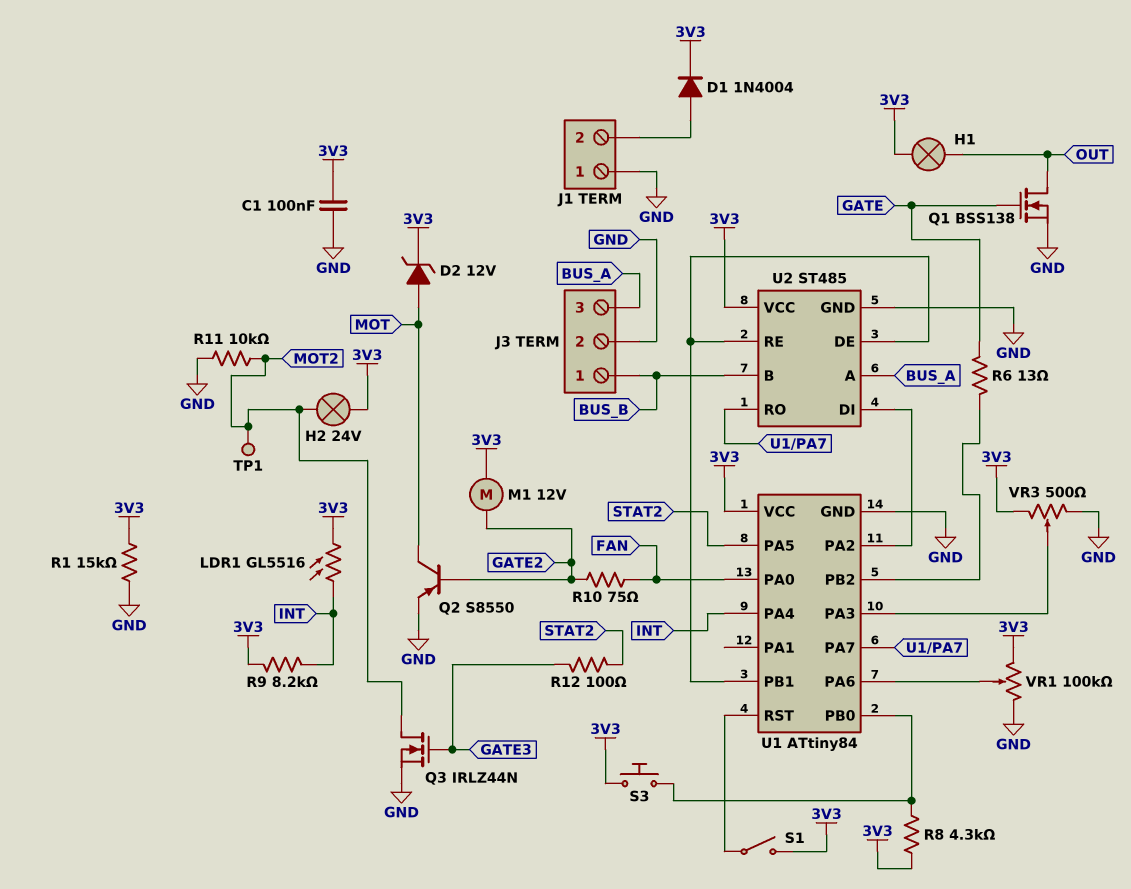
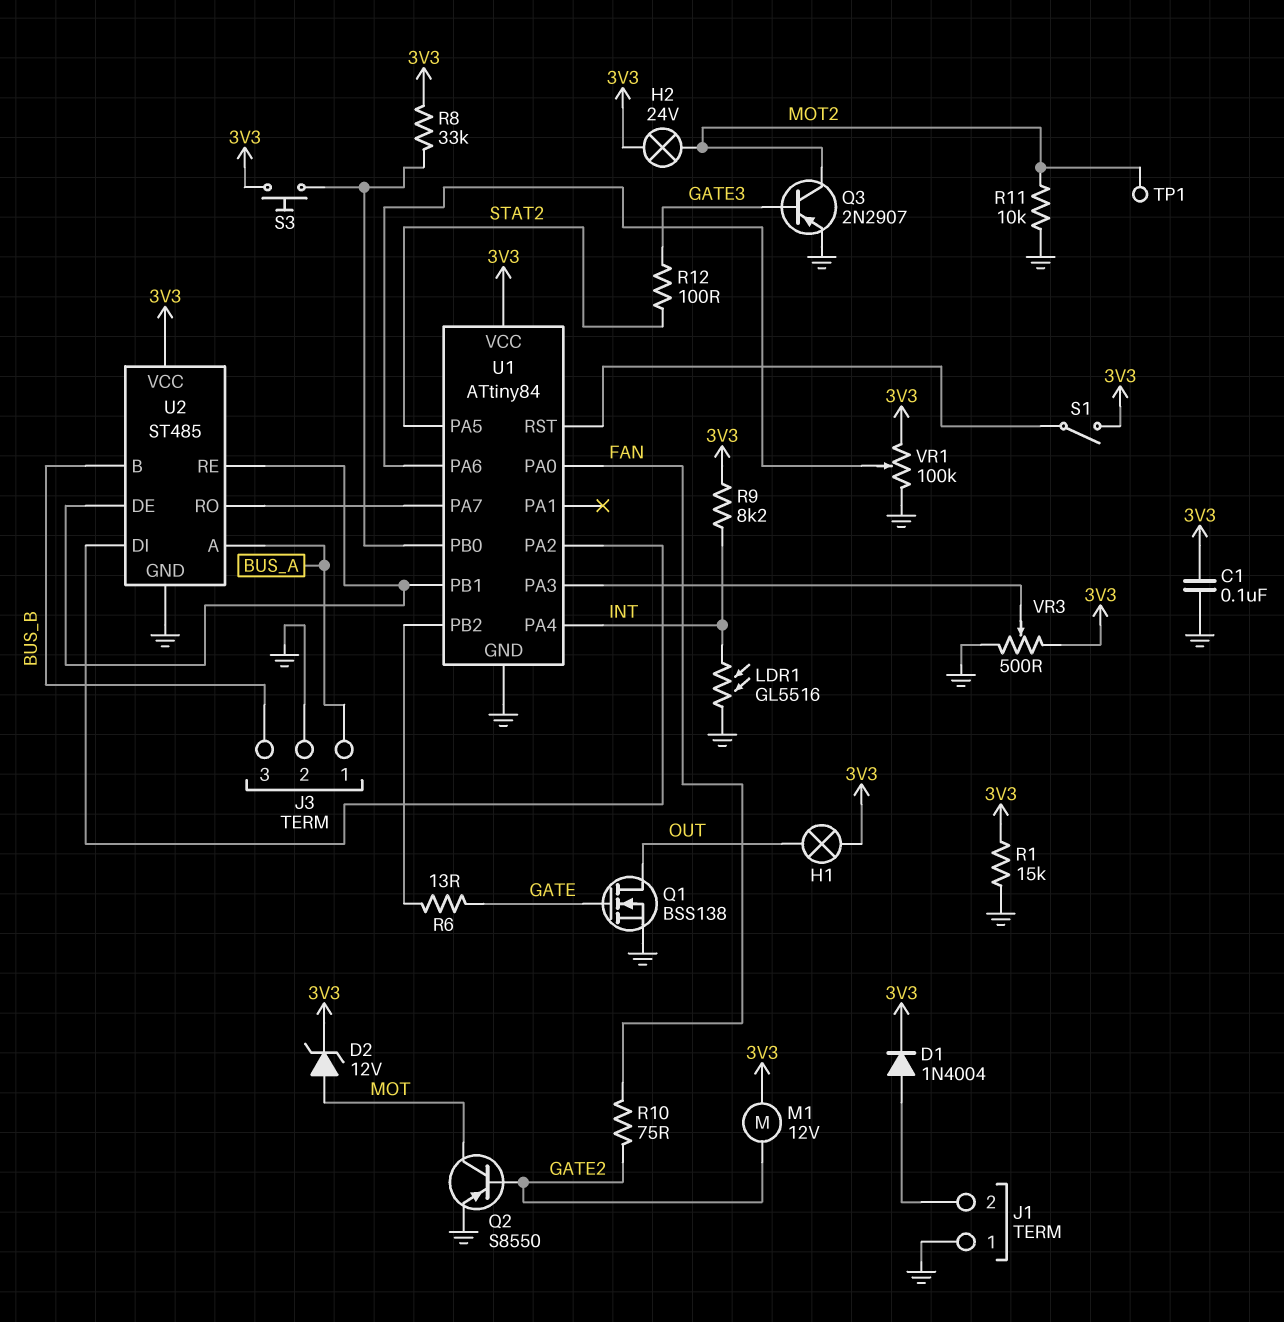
J3 pin 1: BUS_B -> BUS_A
J3 pin 3: BUS_A -> BUS_B
LDR1: GL5516 (3V3, INT) -> GL5516 (GND, INT)
Q3: NMOS IRLZ44N (G GATE3, D MOT2, S GND) -> PNP 2N2907 (B GATE3, C MOT2, E GND)
R8: 4.3k (3V3, U1/PB0) -> 33k (3V3, U1/PB0)

